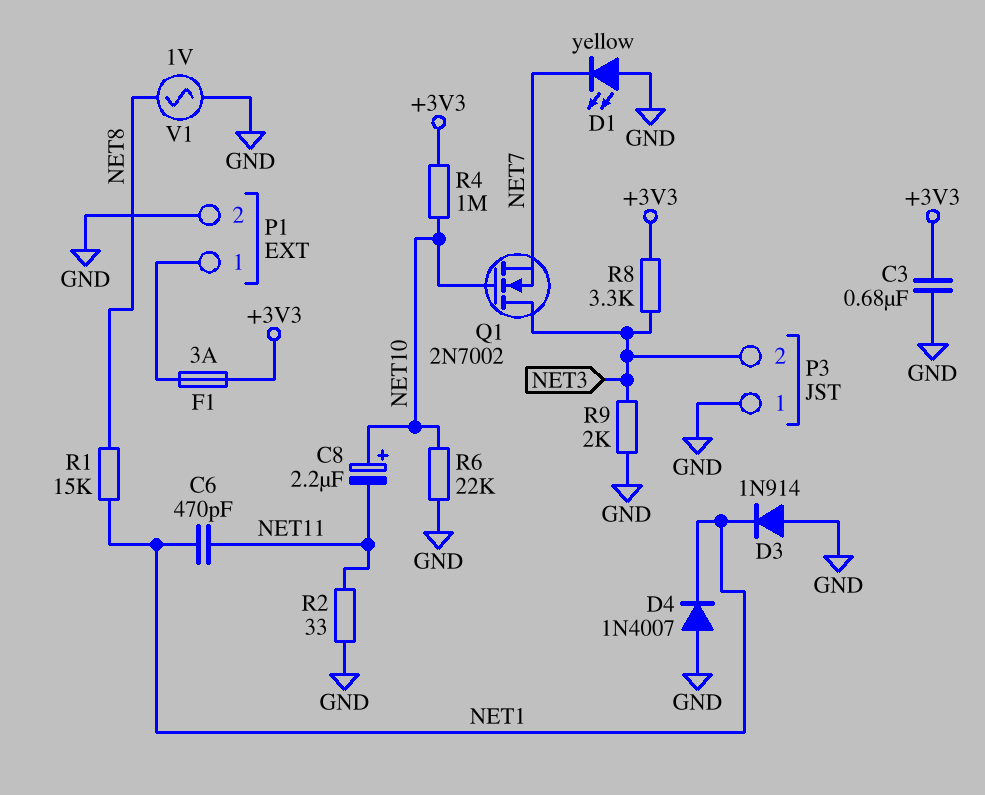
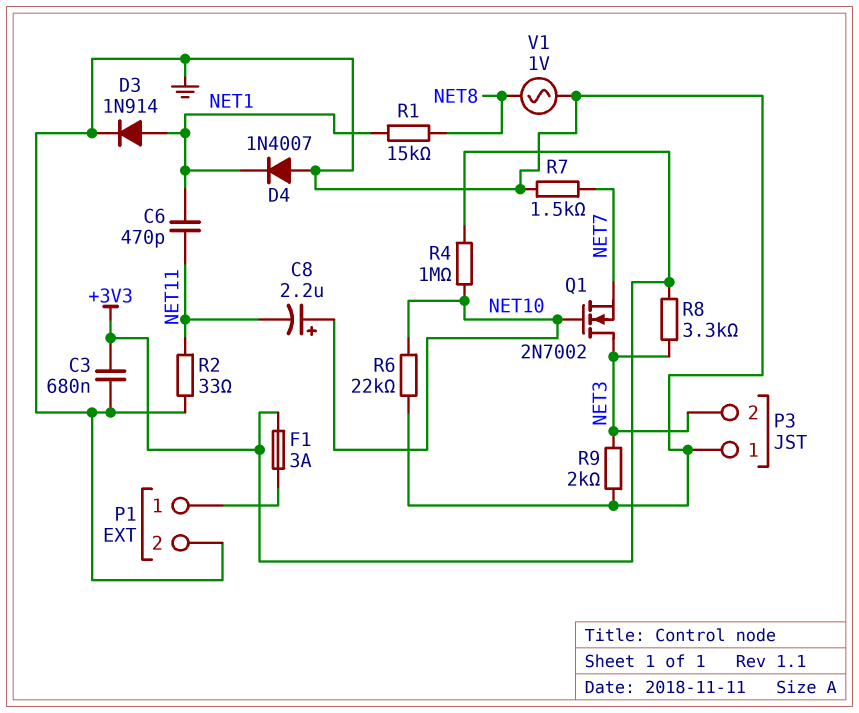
D1: LED yellow (A GND, K NET7) -> none
D3: diode 1N914 (A GND, K NET1) -> diode 1N914 (A NET1, K GND)
R7: none -> 1.5k (GND, NET7)

